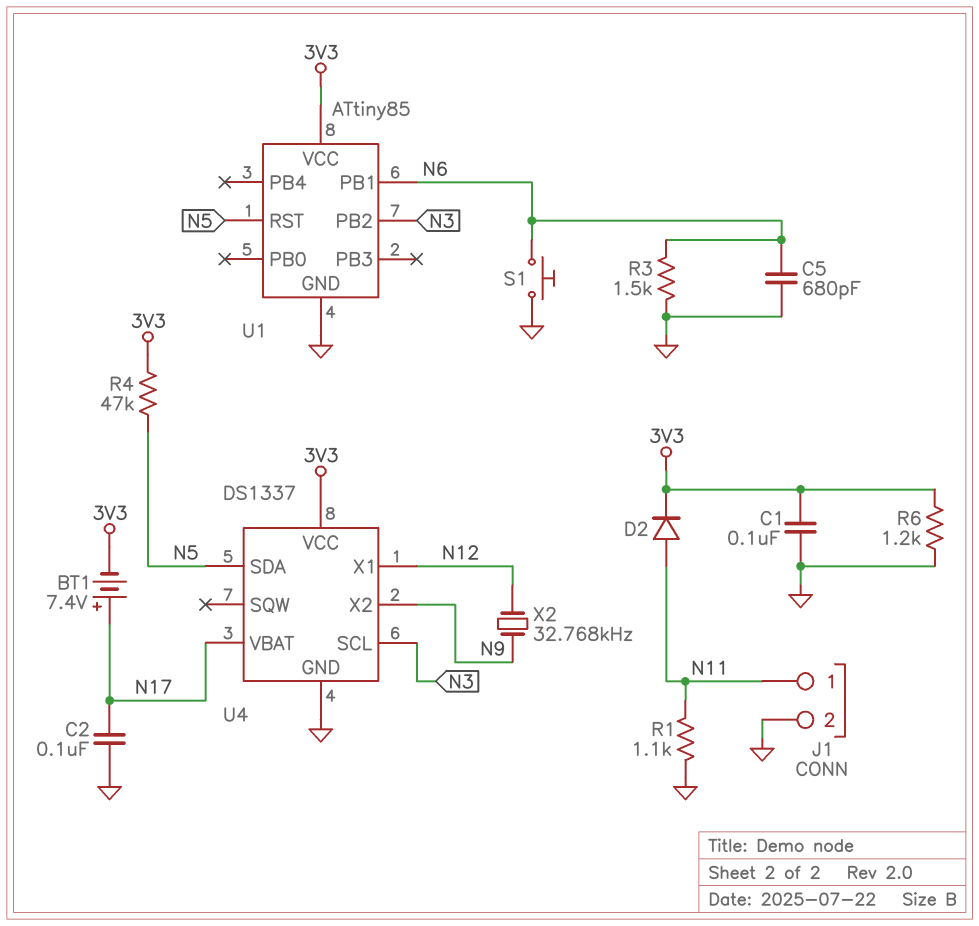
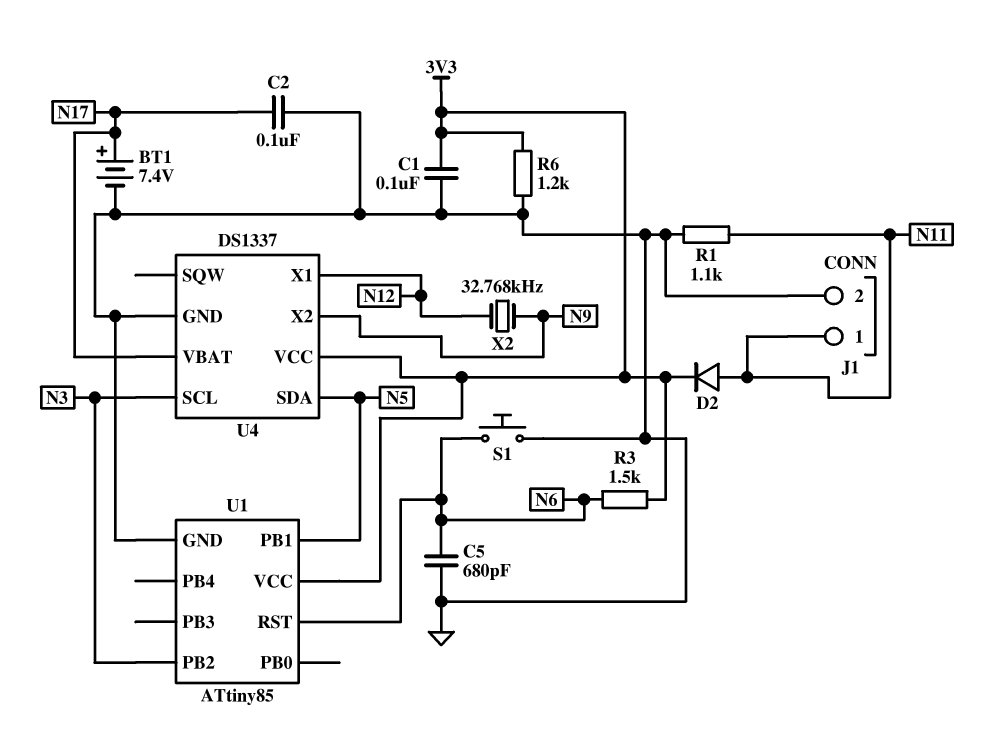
BT1: 7.4V (plus N17, minus 3V3) -> 7.4V (plus N17, minus GND)
R3: 1.5k (GND, N6) -> 1.5k (3V3, N6)
R4: 47k (3V3, N5) -> none
U1 pin PB1: N6 -> N5
U1 pin RST: N5 -> N6

